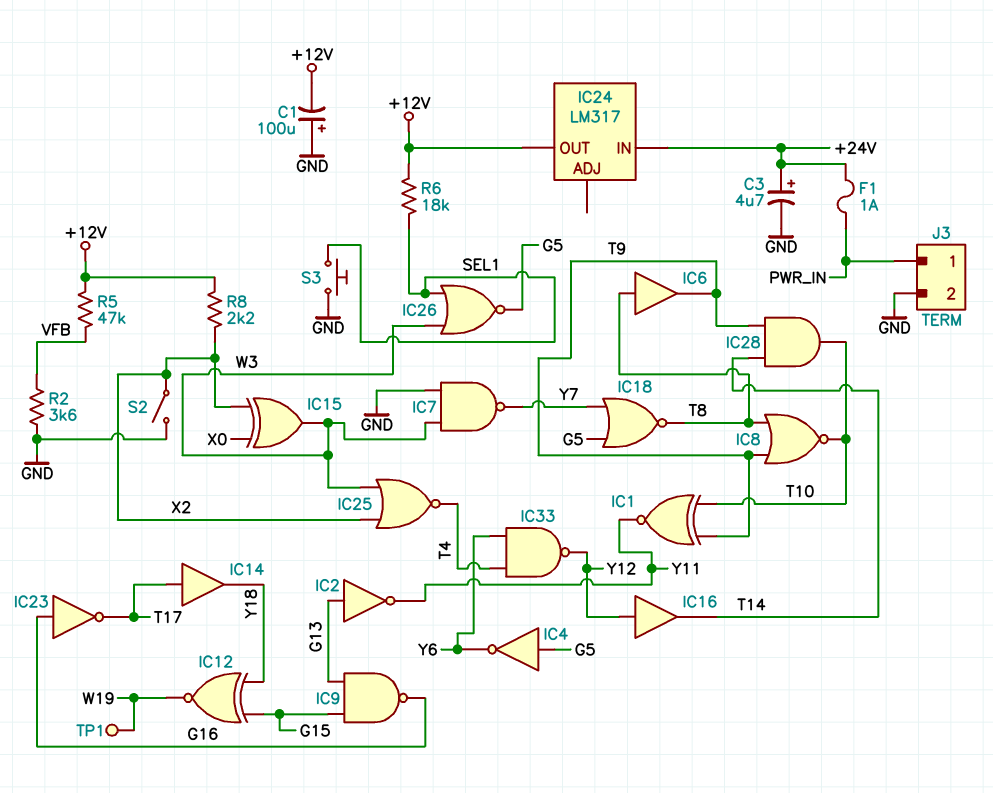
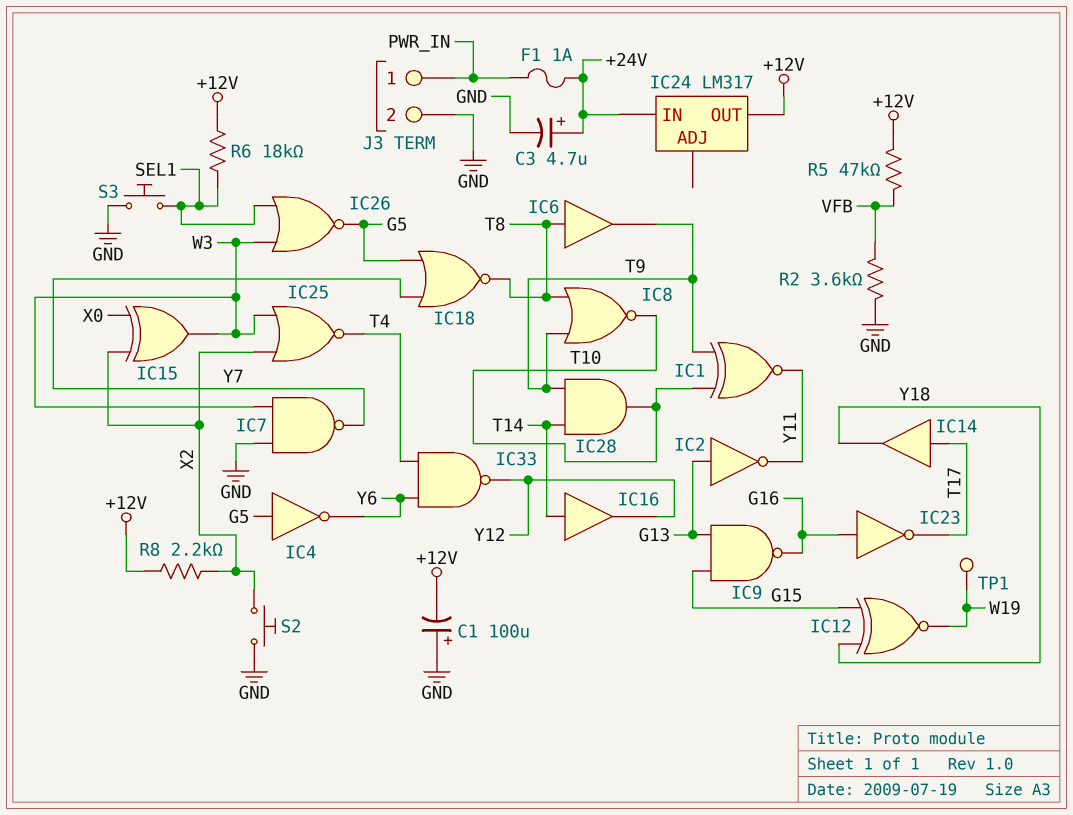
IC16: buffer (in Y12, out T14) -> buffer (in T14, out Y12)
S2: switch (GND, X2) -> button (GND, X2)

